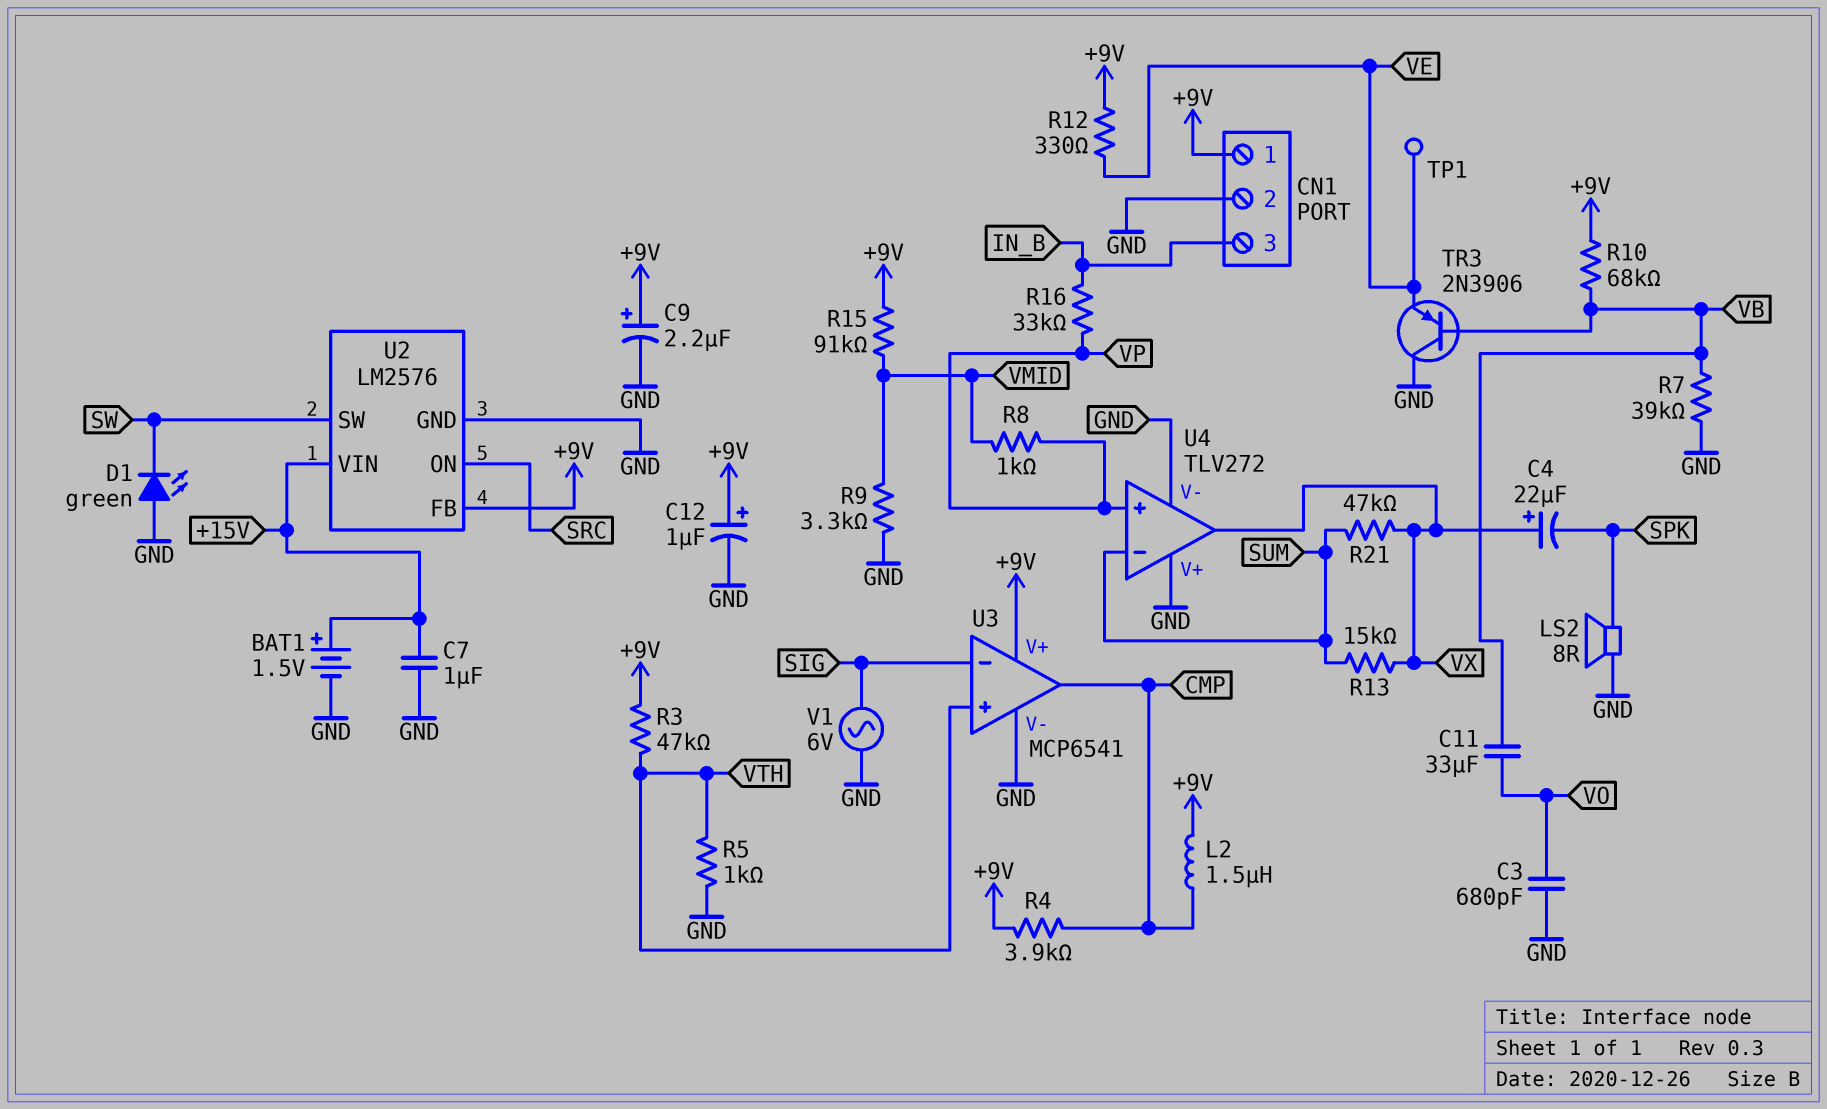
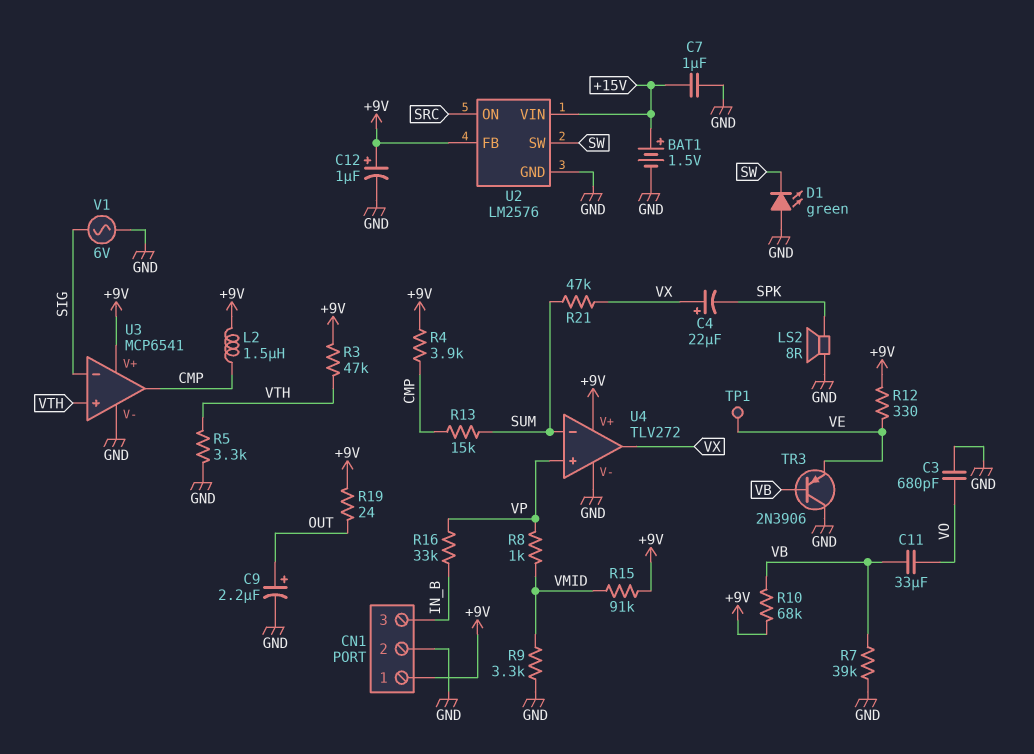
C9: 2.2uF (plus +9V, minus GND) -> 2.2uF (plus OUT, minus GND)
R5: 1k (GND, VTH) -> 3.3k (GND, VTH)
R13: 15k (SUM, VX) -> 15k (CMP, SUM)
R19: none -> 24 (+9V, OUT)
U4 pin V+: GND -> +9V

